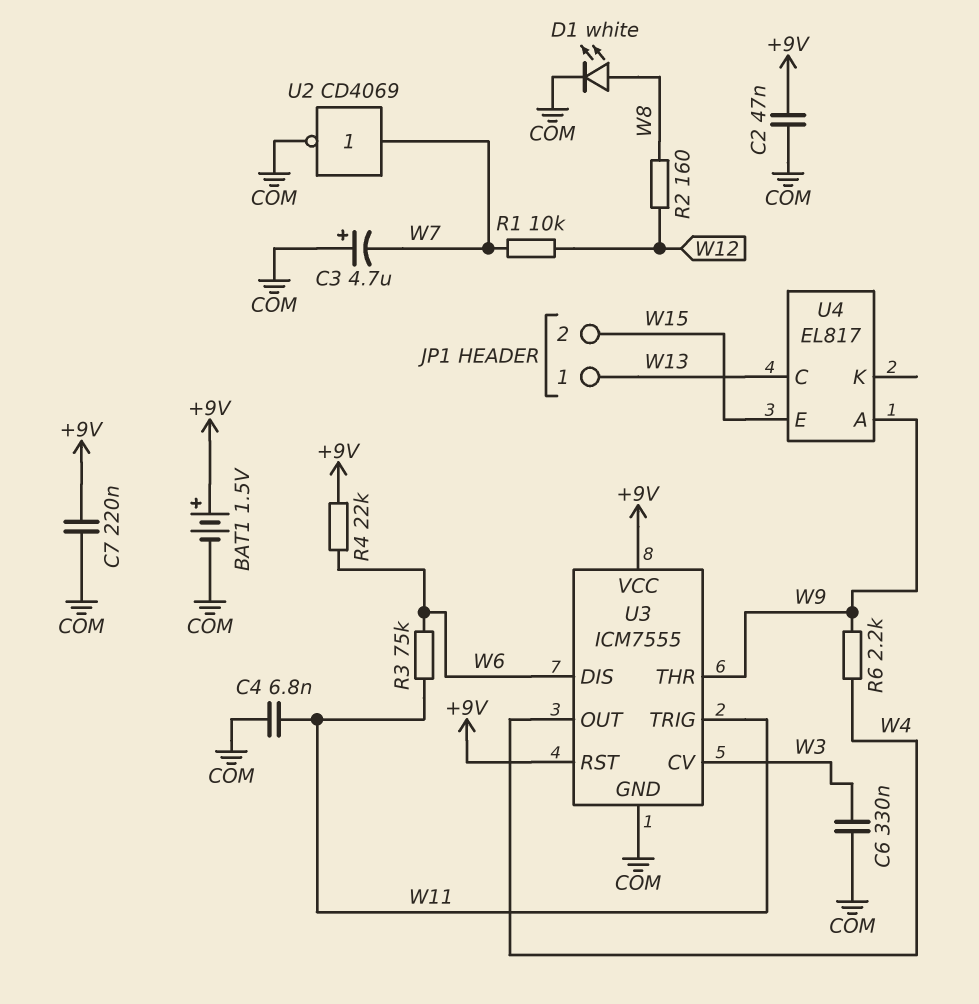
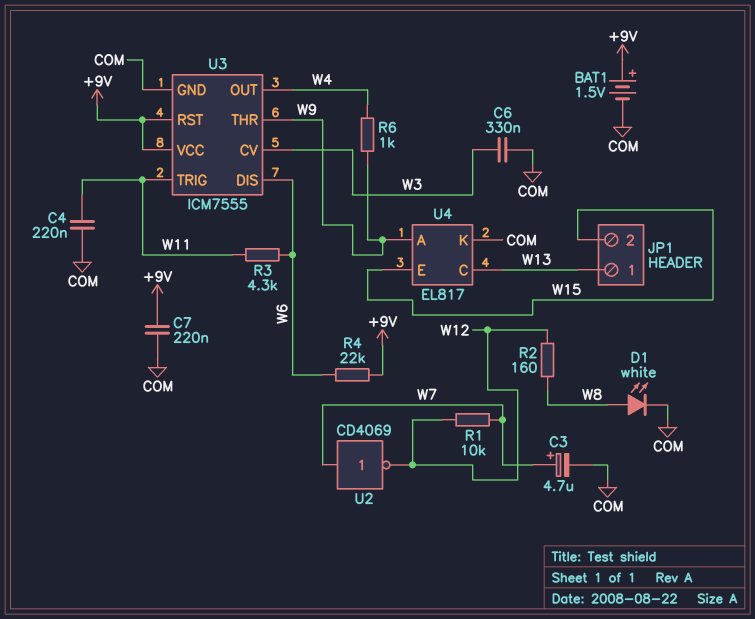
C2: 47nF (+9V, COM) -> none
C3: 4.7uF (plus COM, minus W7) -> 4.7uF (plus W7, minus COM)
C4: 6.8nF (COM, W11) -> 220nF (COM, W11)
R3: 75k (W6, W11) -> 4.3k (W6, W11)
R6: 2.2k (W4, W9) -> 1k (W4, W9)
U2: NOT CD4069 (in W7, out COM) -> NOT CD4069 (in W7, out W12)
U4 pin K: none -> COM

